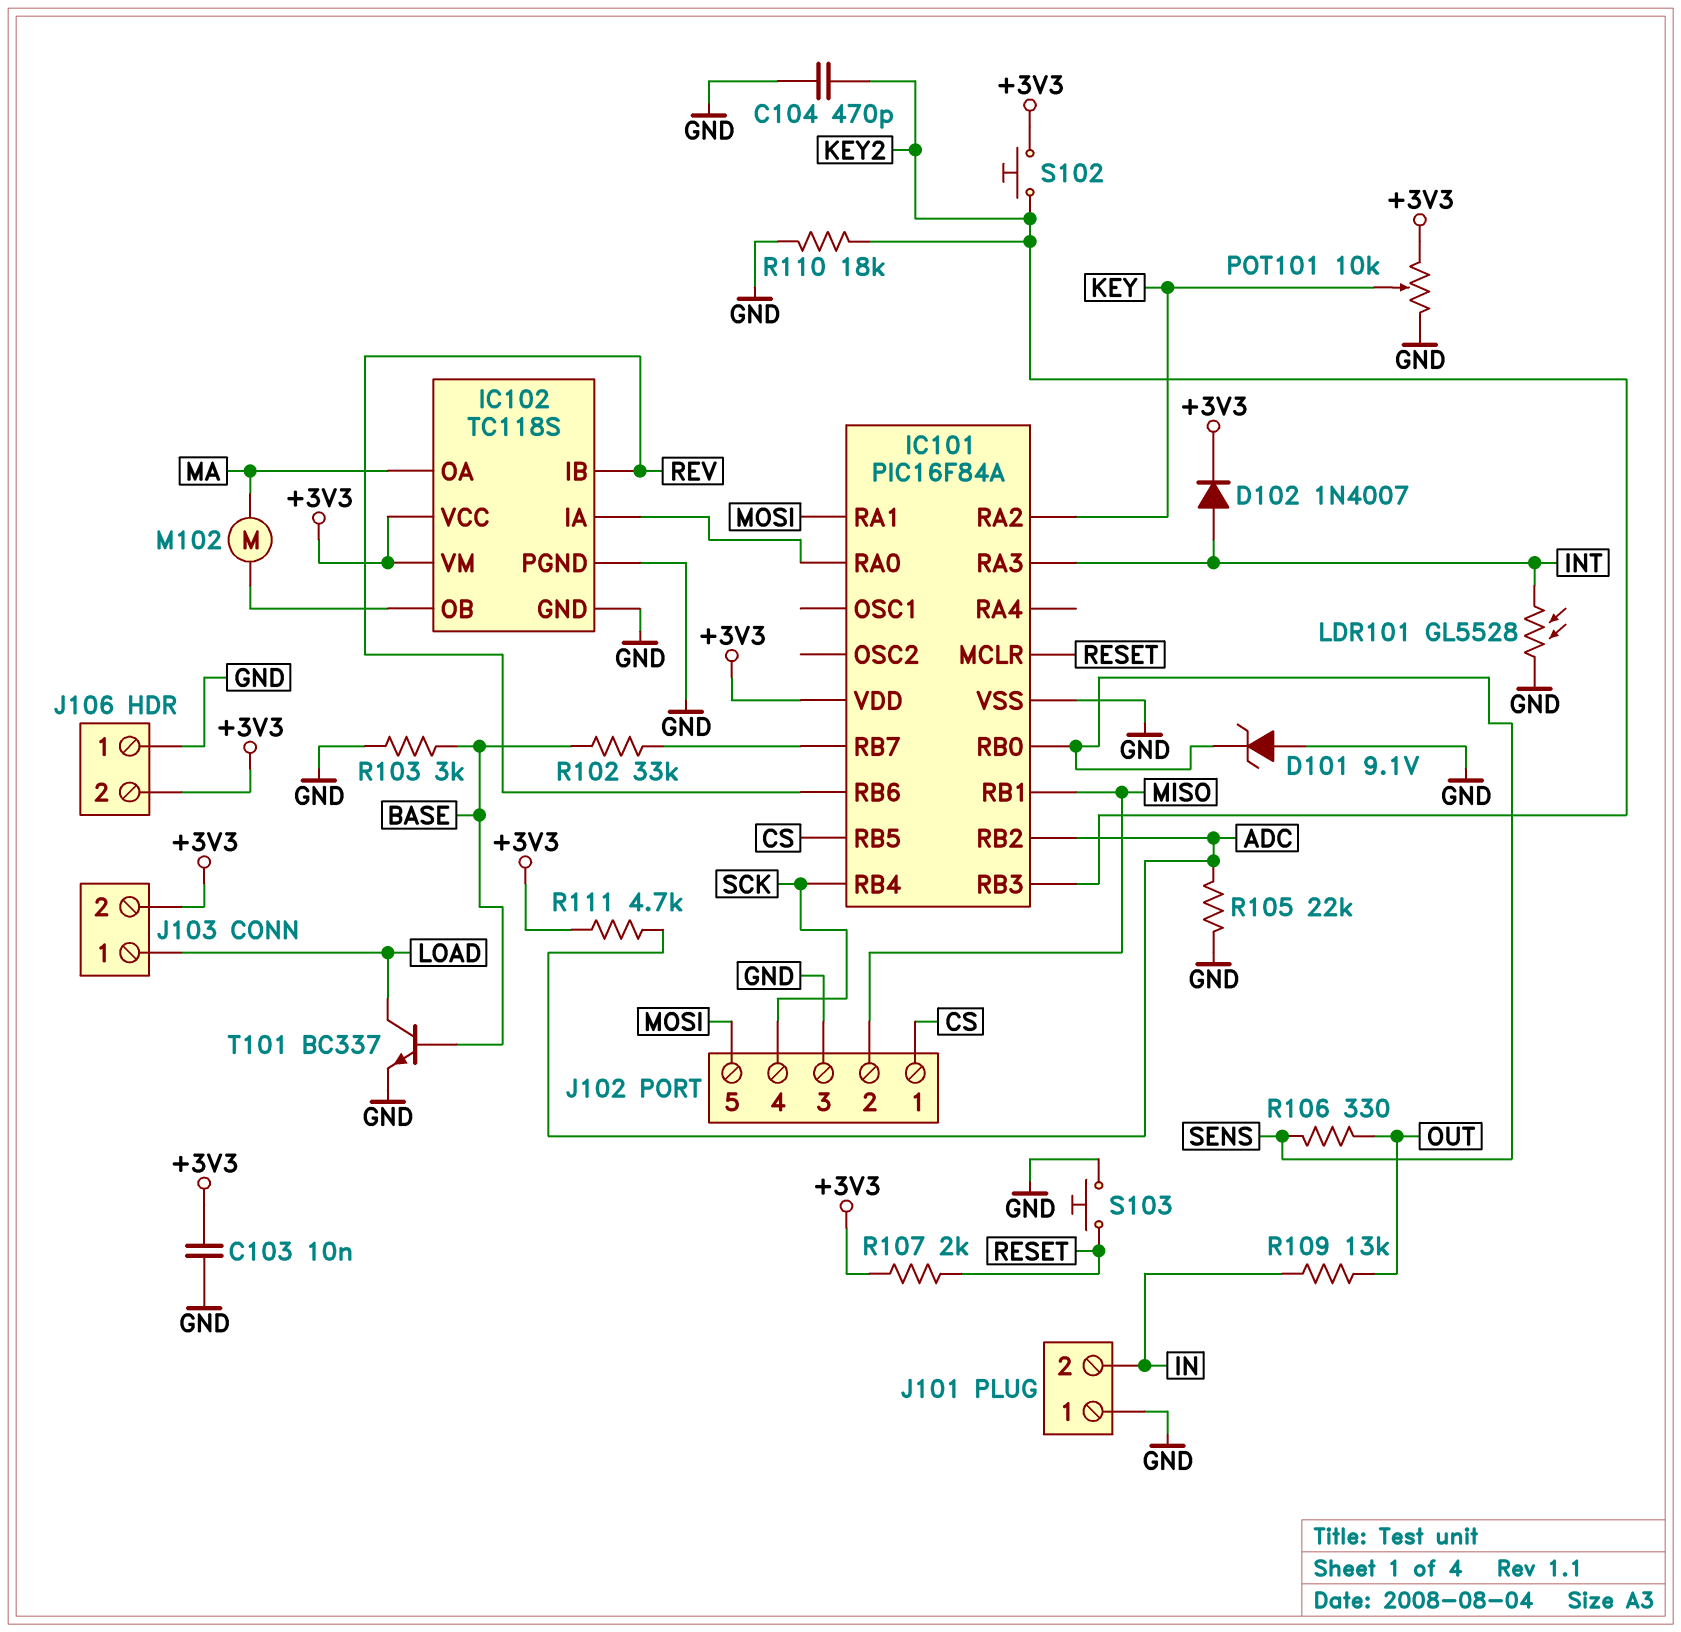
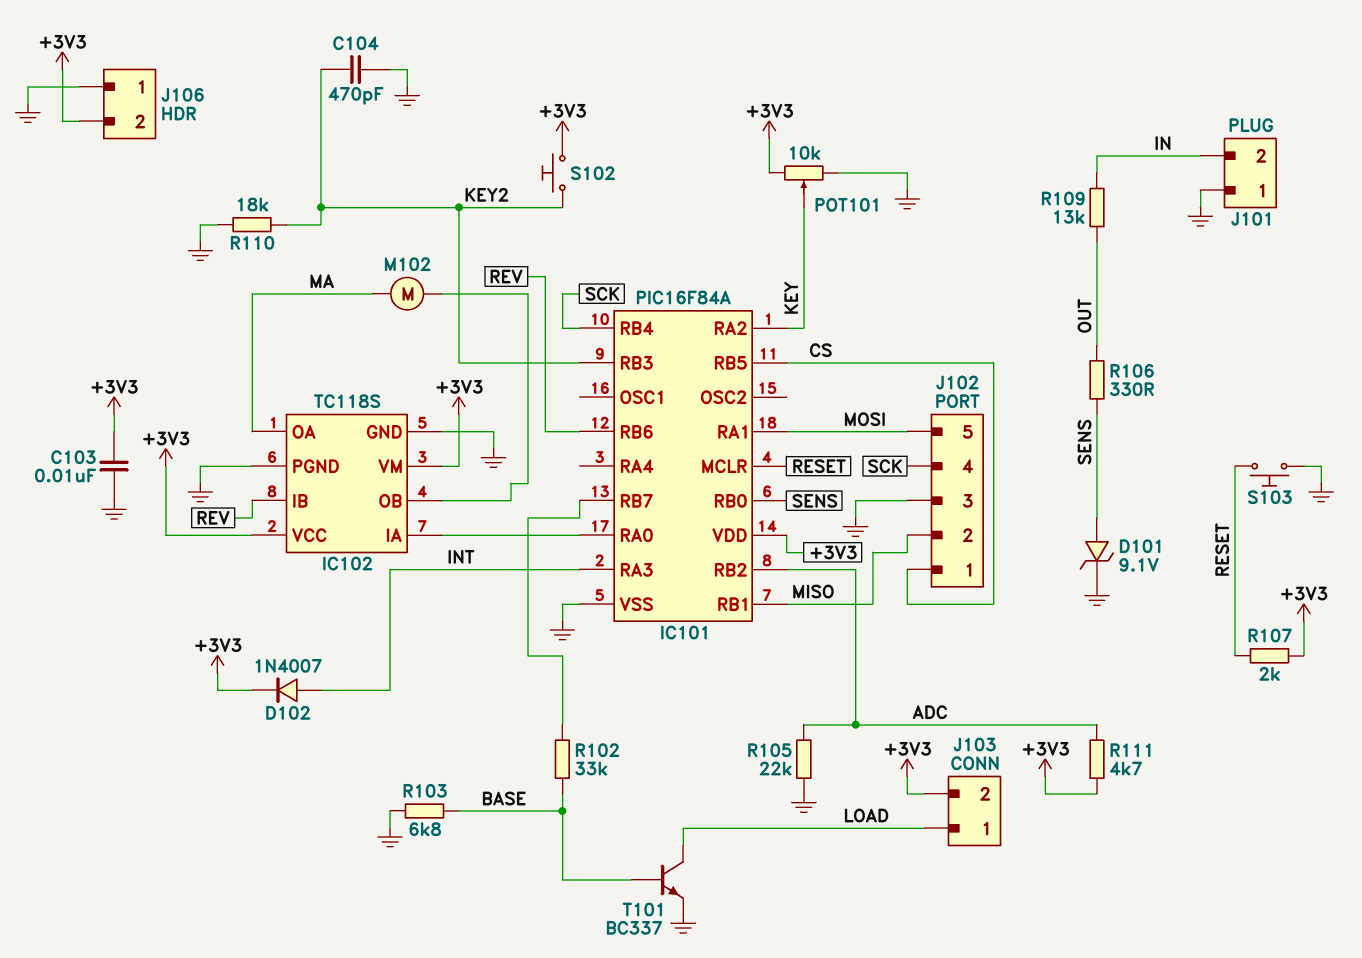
D101: zener 9.1V (A GND, K SENS) -> zener 9.1V (A SENS, K GND)
LDR101: GL5528 (GND, INT) -> none
R103: 3k (BASE, GND) -> 6.8k (BASE, GND)

